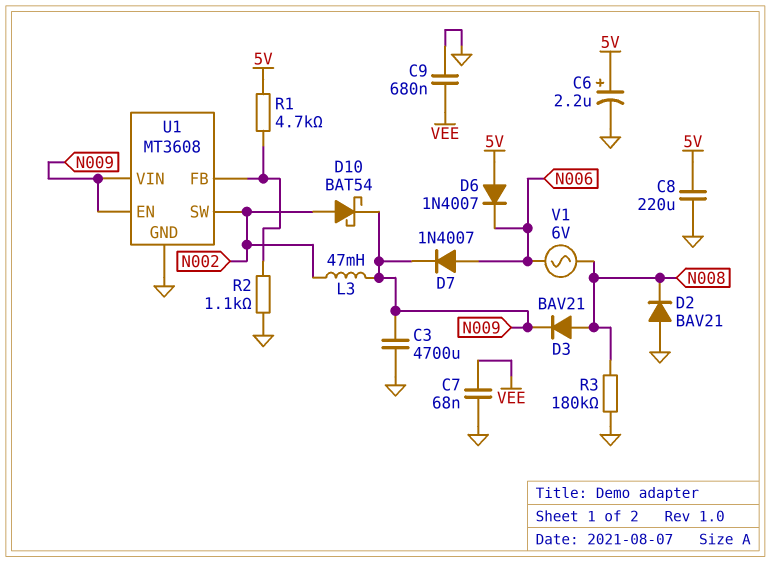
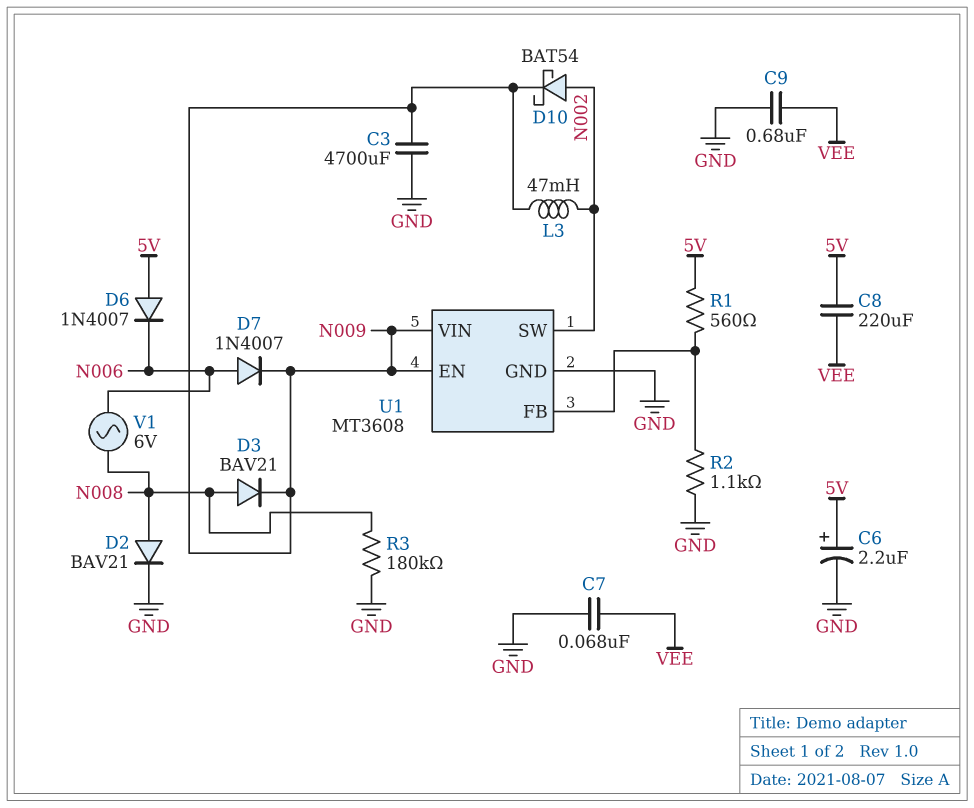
C8: 220uF (5V, GND) -> 220uF (5V, VEE)
D2: diode BAV21 (A GND, K N008) -> diode BAV21 (A N008, K GND)
R1: 4.7k (5V, U1/FB) -> 560 (5V, U1/FB)

